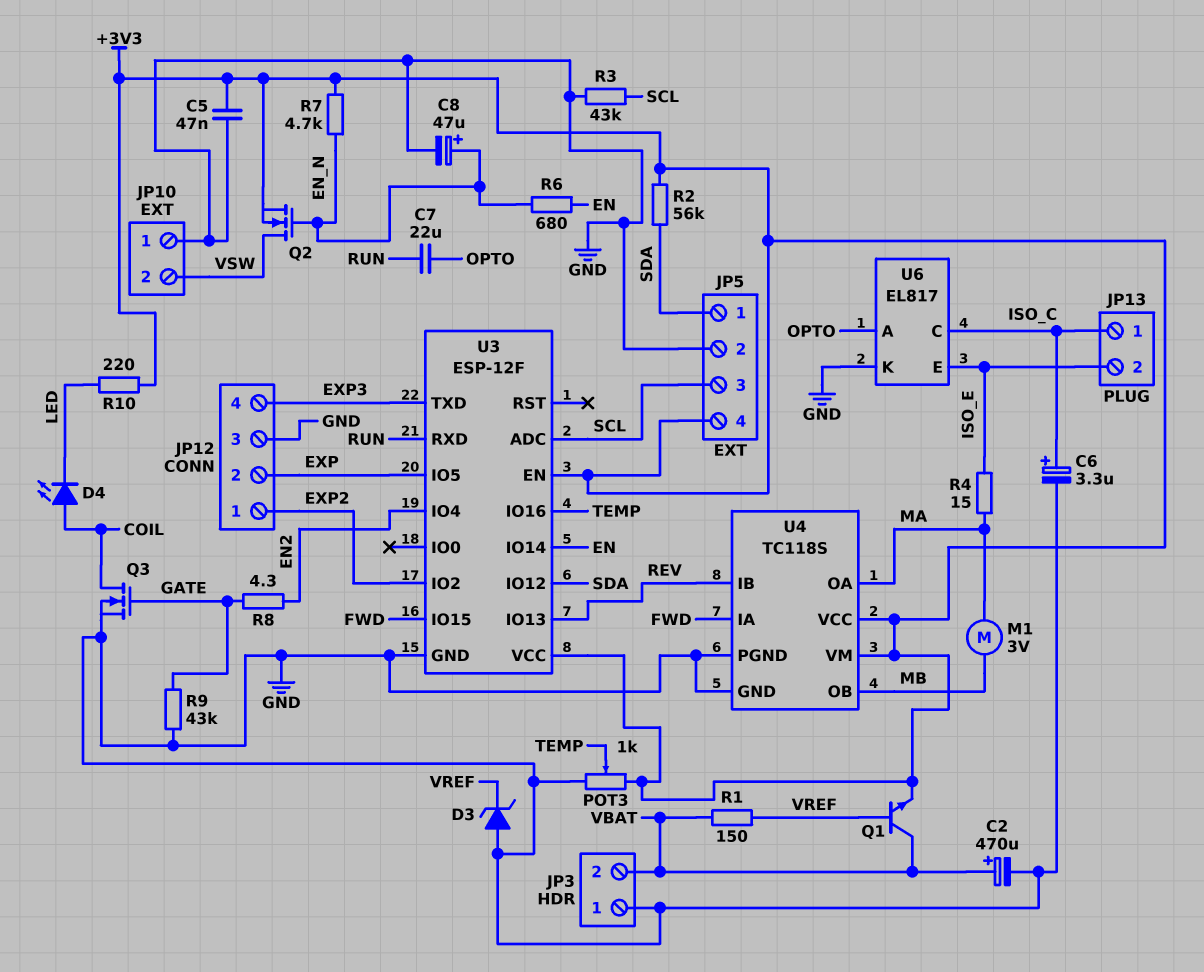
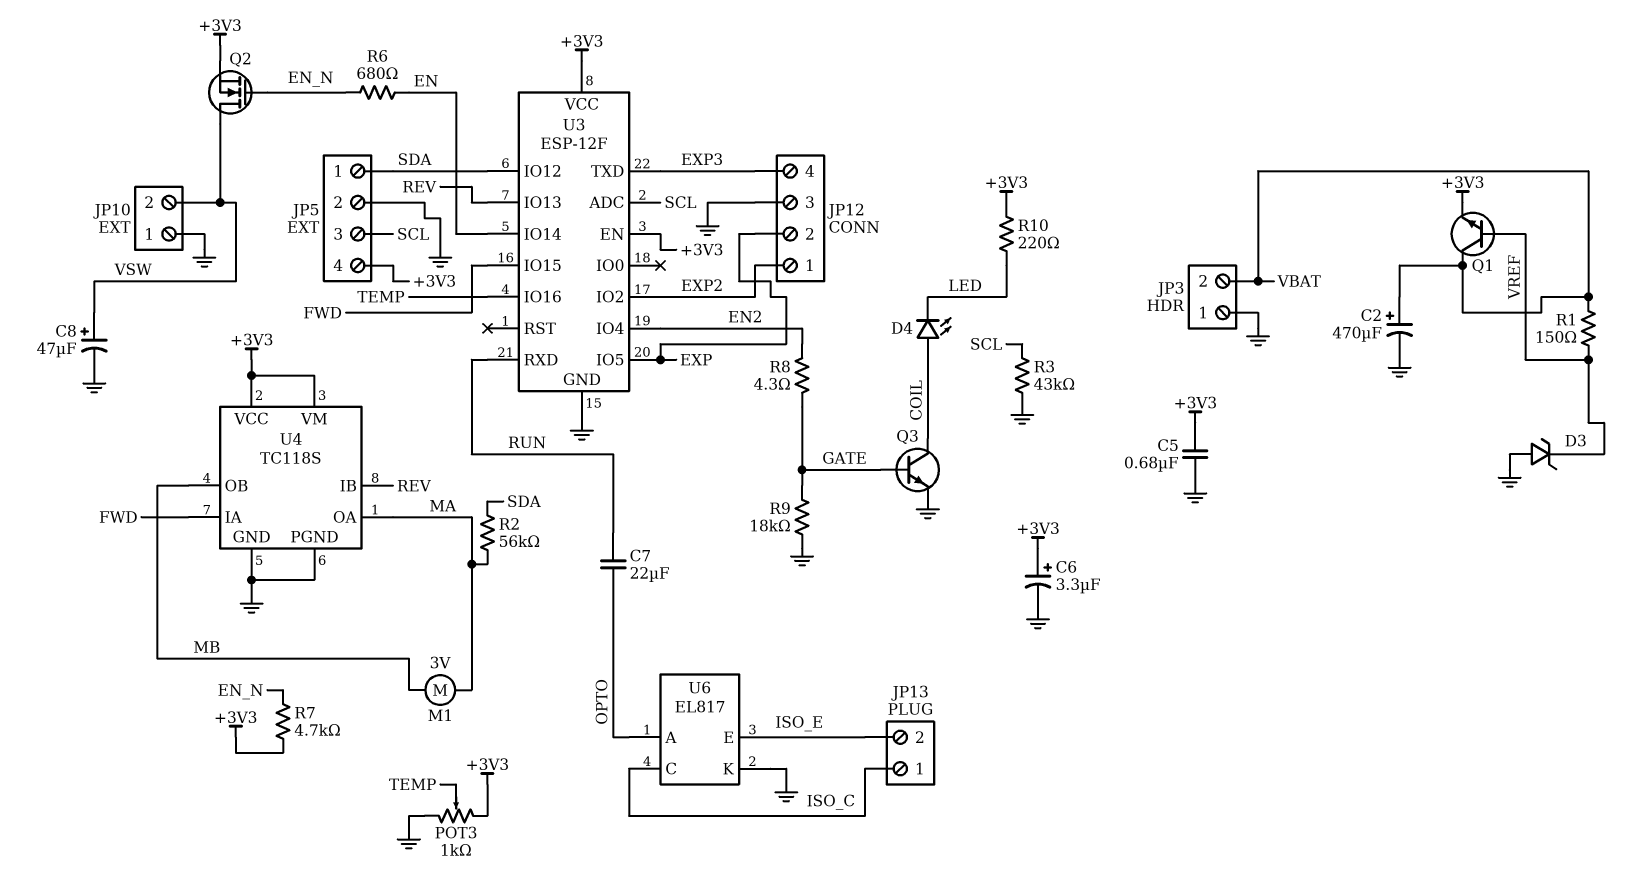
C5: 47nF (+3V3, GND) -> 680nF (+3V3, GND)
C6: 3.3uF (plus ISO_C, minus GND) -> 3.3uF (plus +3V3, minus GND)
C8: 47uF (plus EN_N, minus GND) -> 47uF (plus VSW, minus GND)
Q3: NMOS (G GATE, D COIL, S GND) -> NPN (B GATE, C COIL, E GND)
R2: 56k (+3V3, SDA) -> 56k (MA, SDA)
R4: 15 (ISO_E, MA) -> none
R9: 43k (GATE, GND) -> 18k (GATE, GND)

